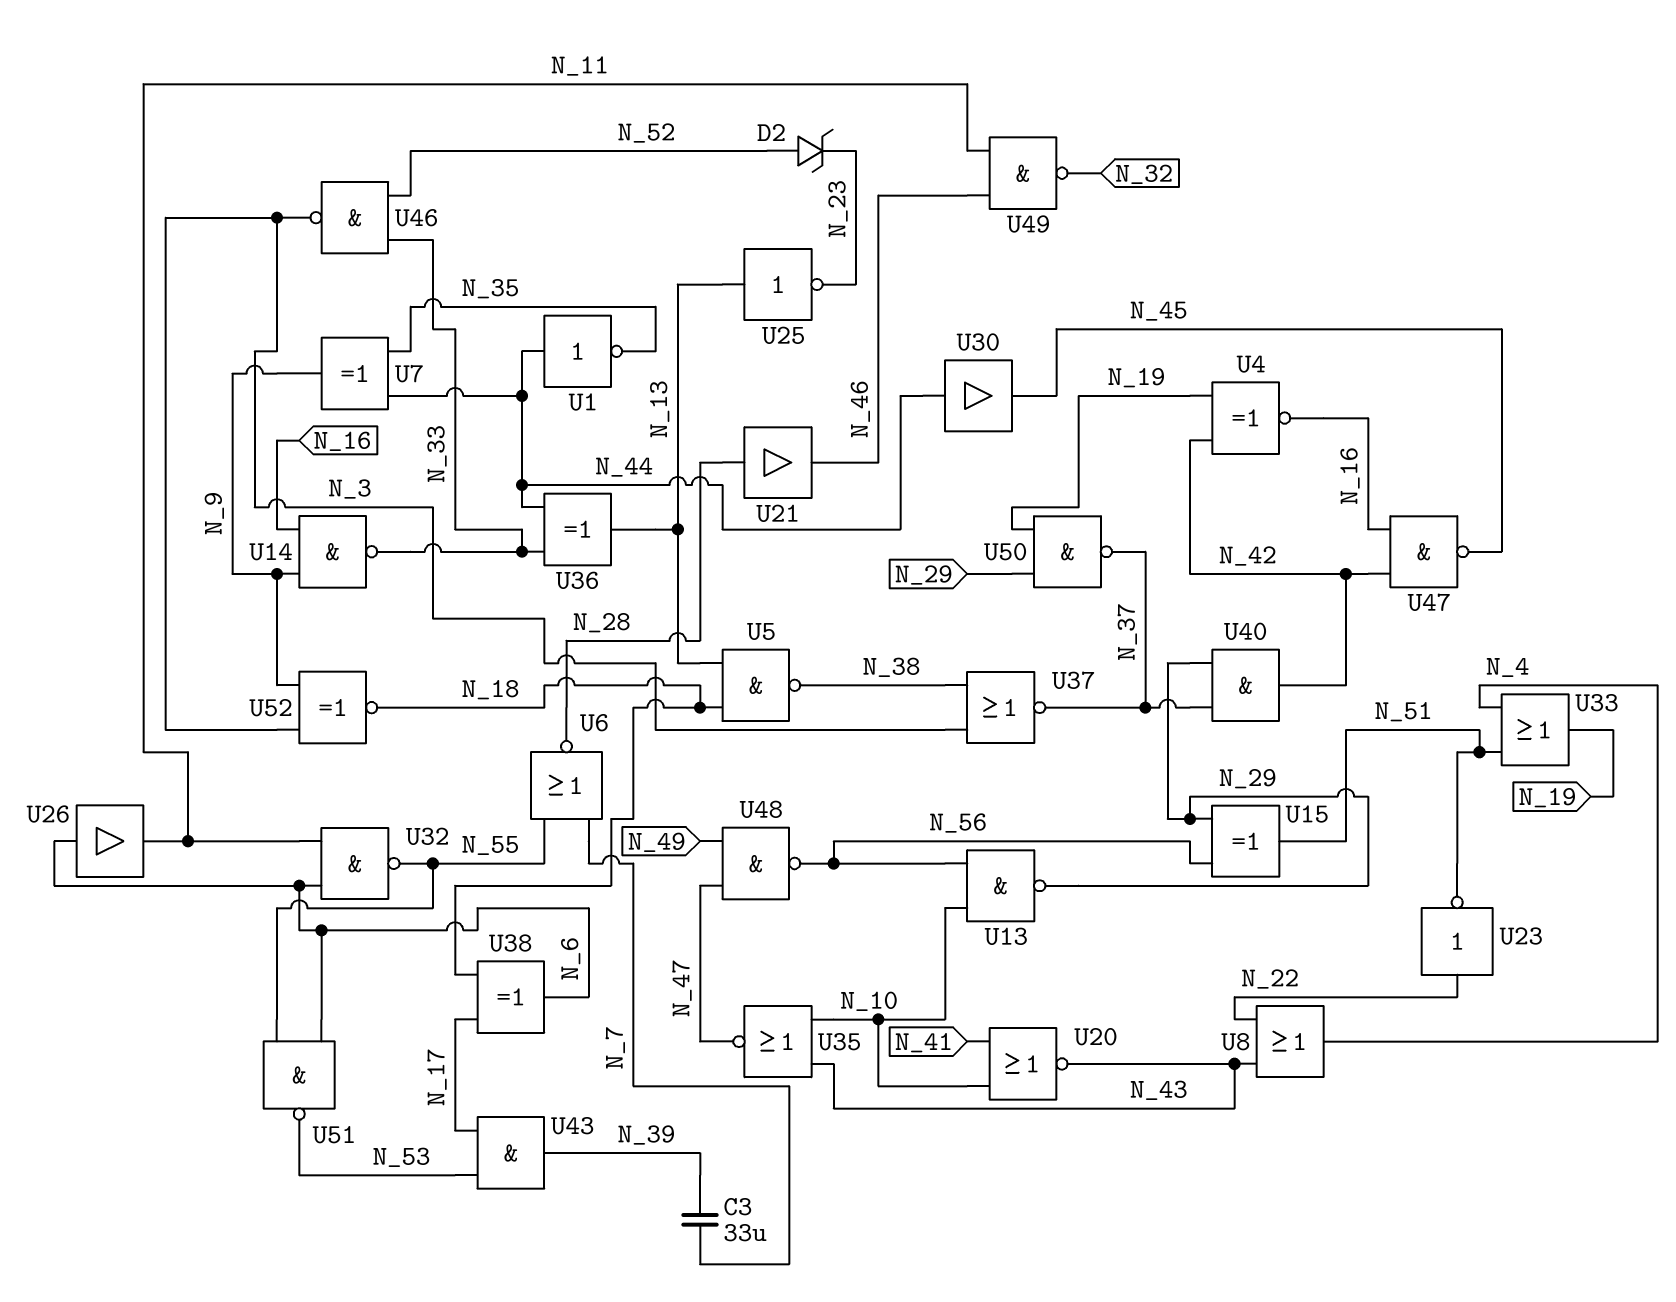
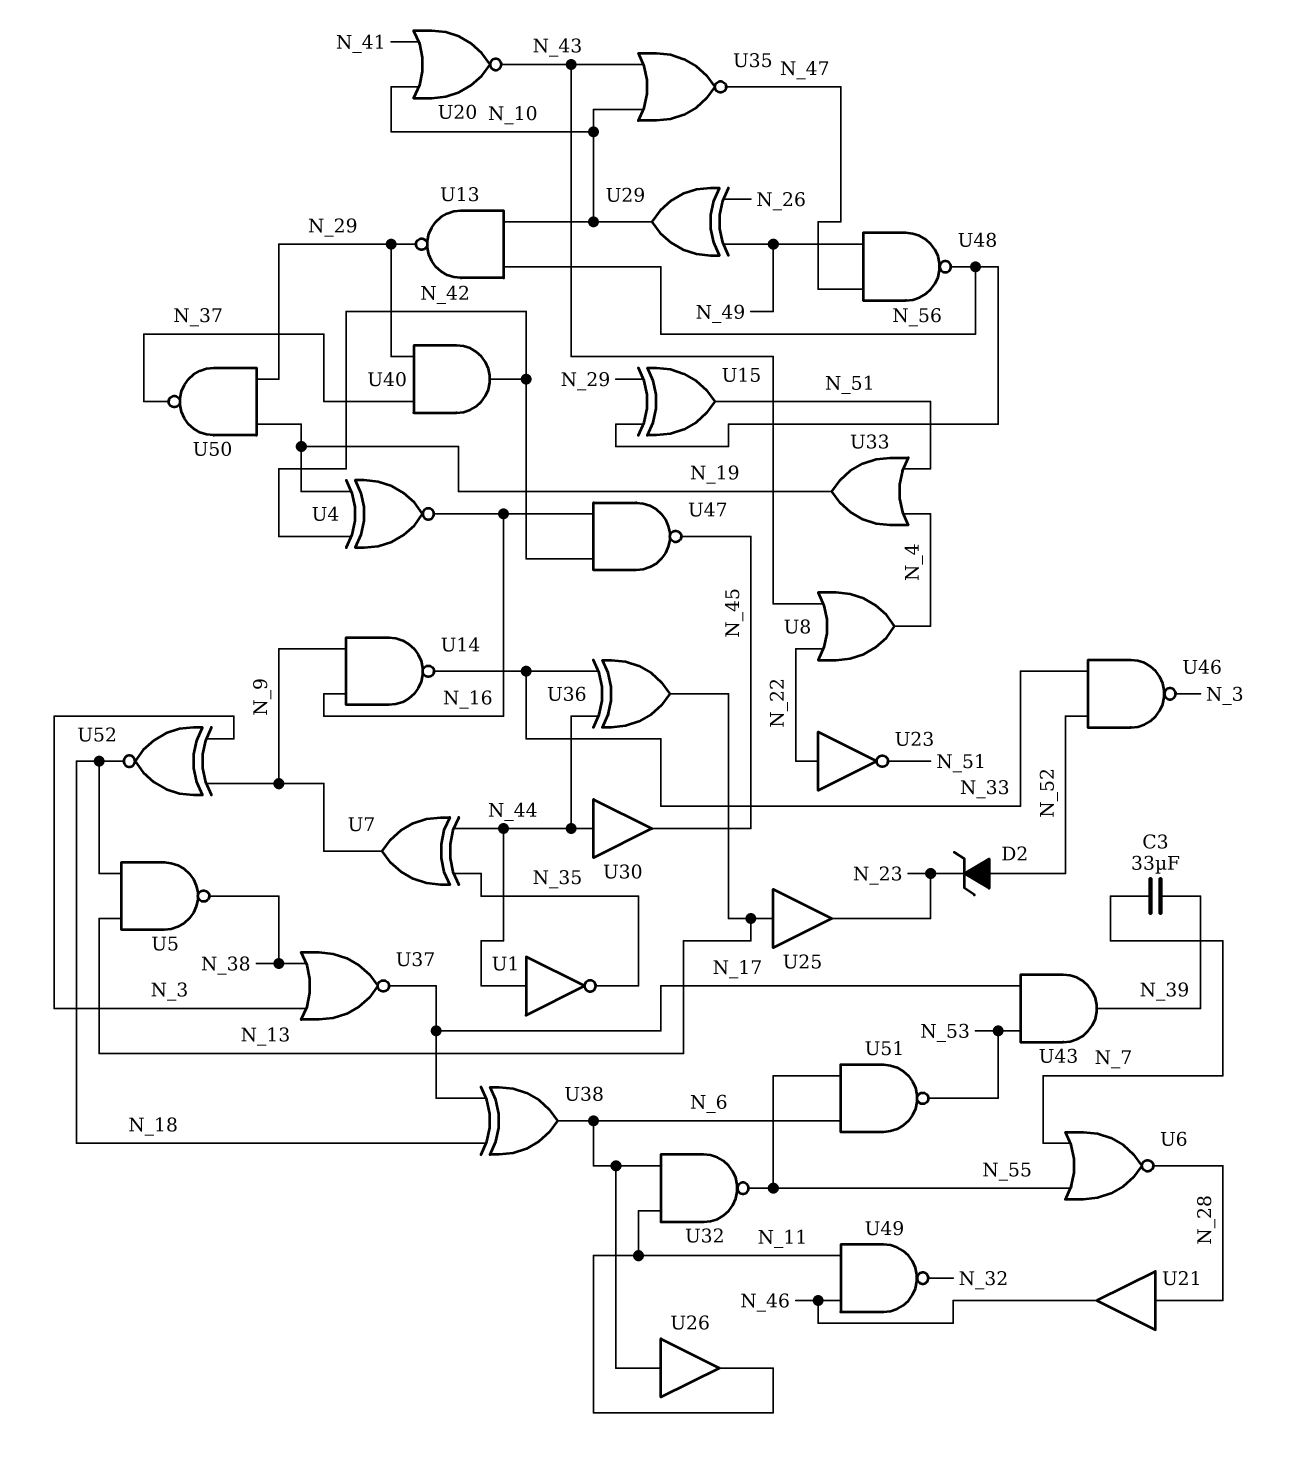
U25: NOT (in N_13, out N_23) -> buffer (in N_13, out N_23)
U29: none -> XOR (in N_26, in N_49, out N_10)
U37: NOR (in N_3, in N_38, out N_37) -> NOR (in N_3, in N_38, out N_17)

